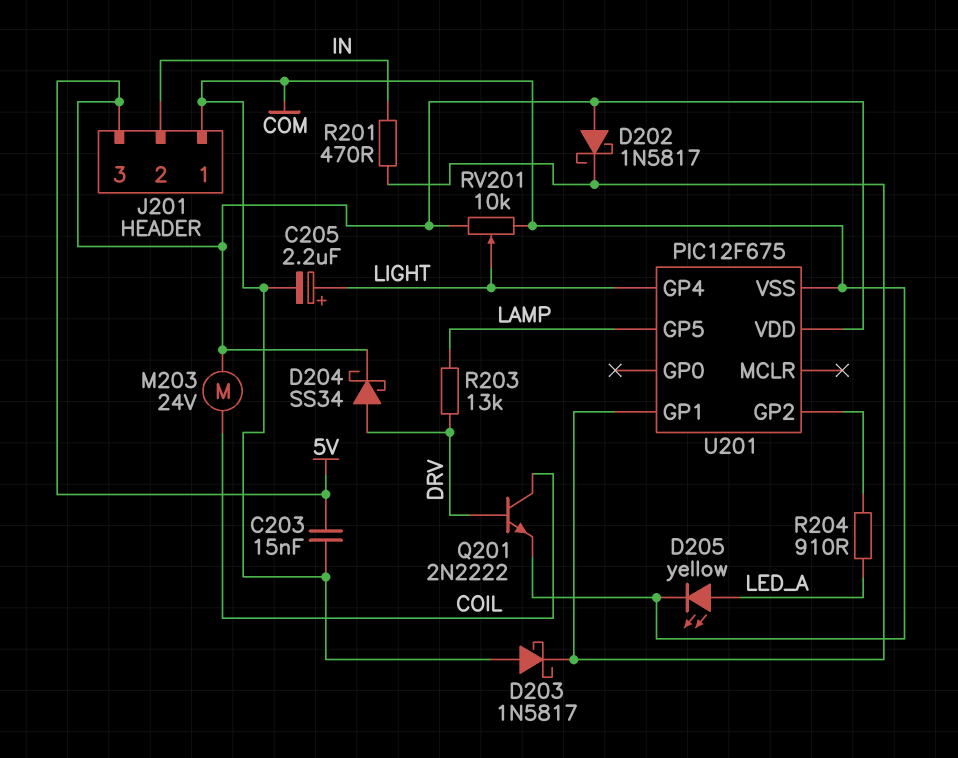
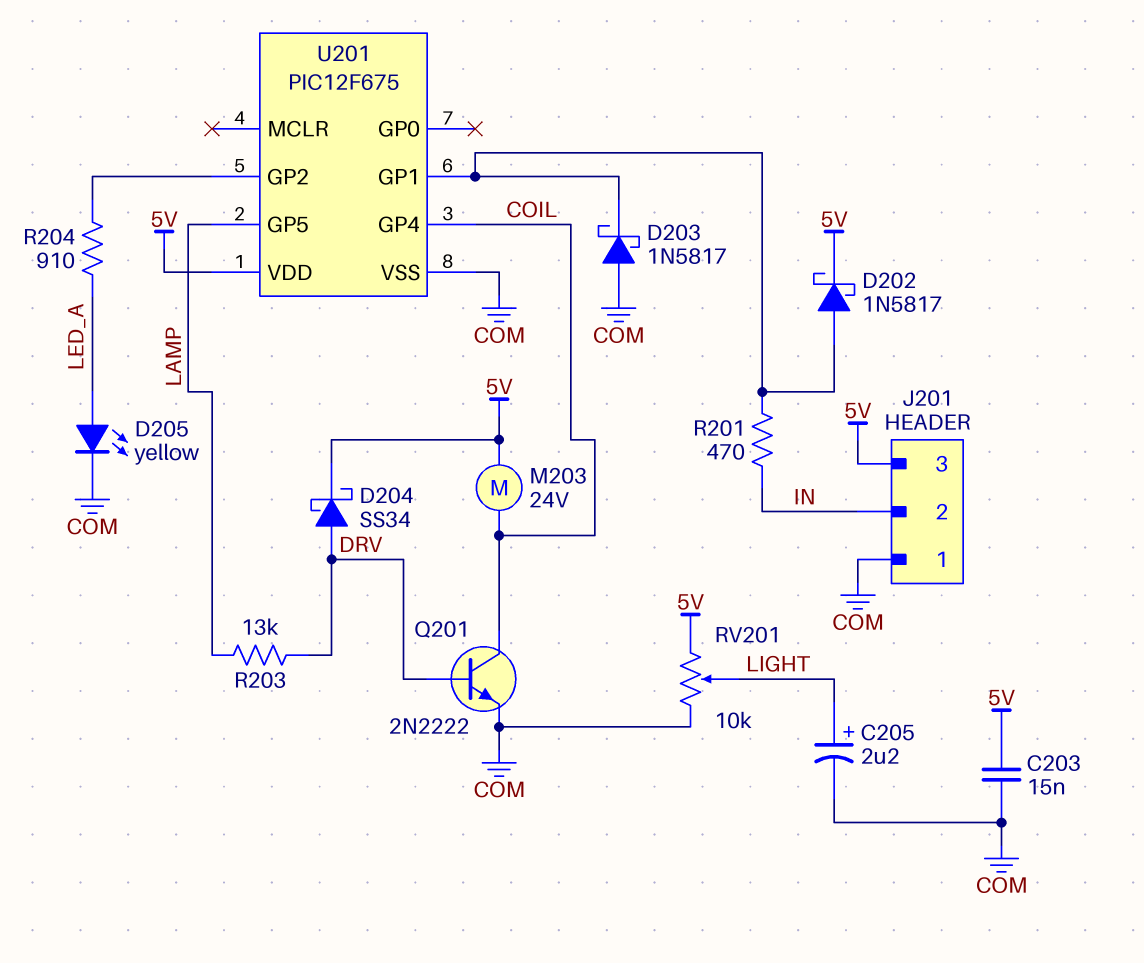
D202: schottky 1N5817 (A 5V, K U201/GP1) -> schottky 1N5817 (A U201/GP1, K 5V)
U201 pin GP4: LIGHT -> COIL

